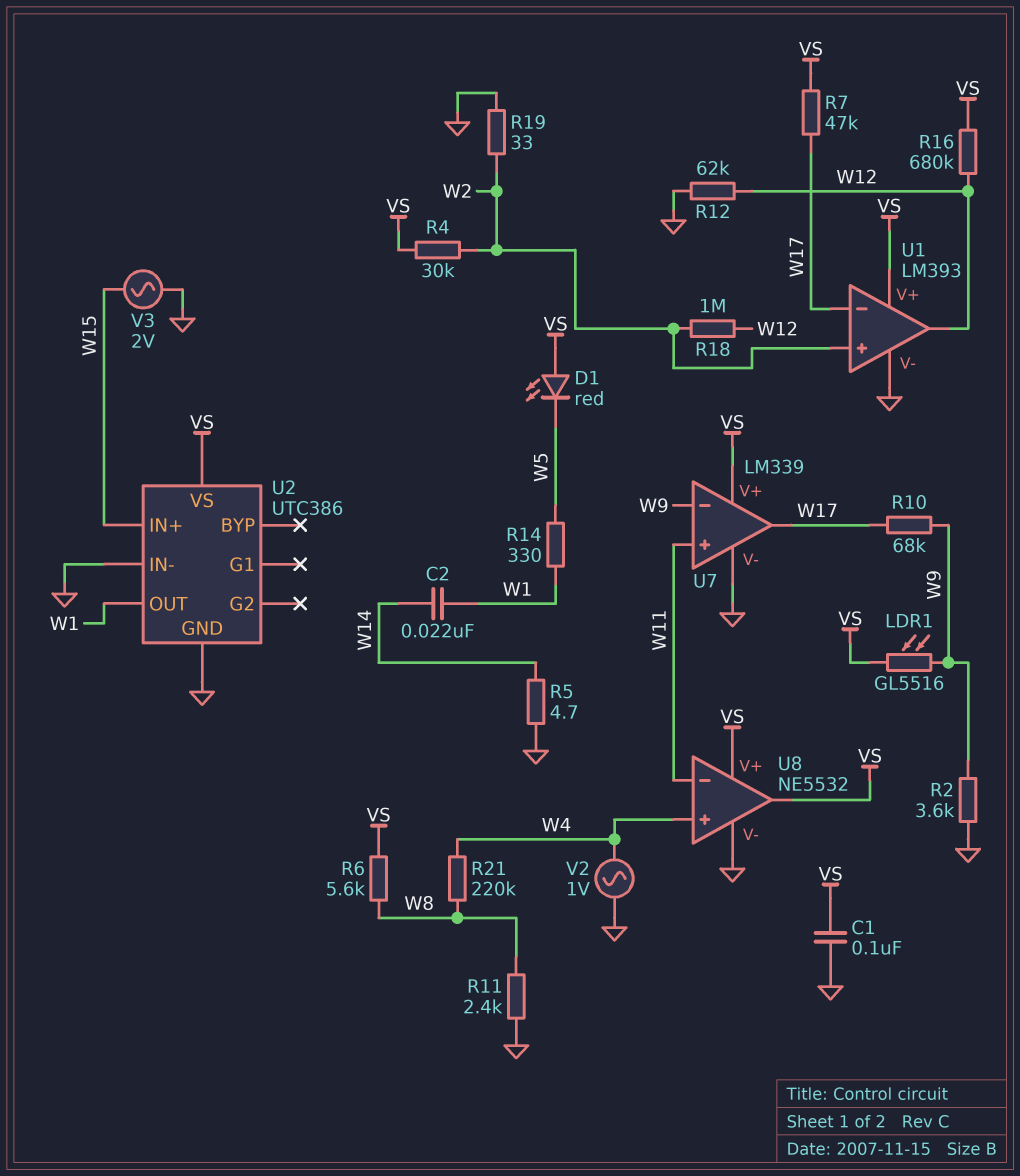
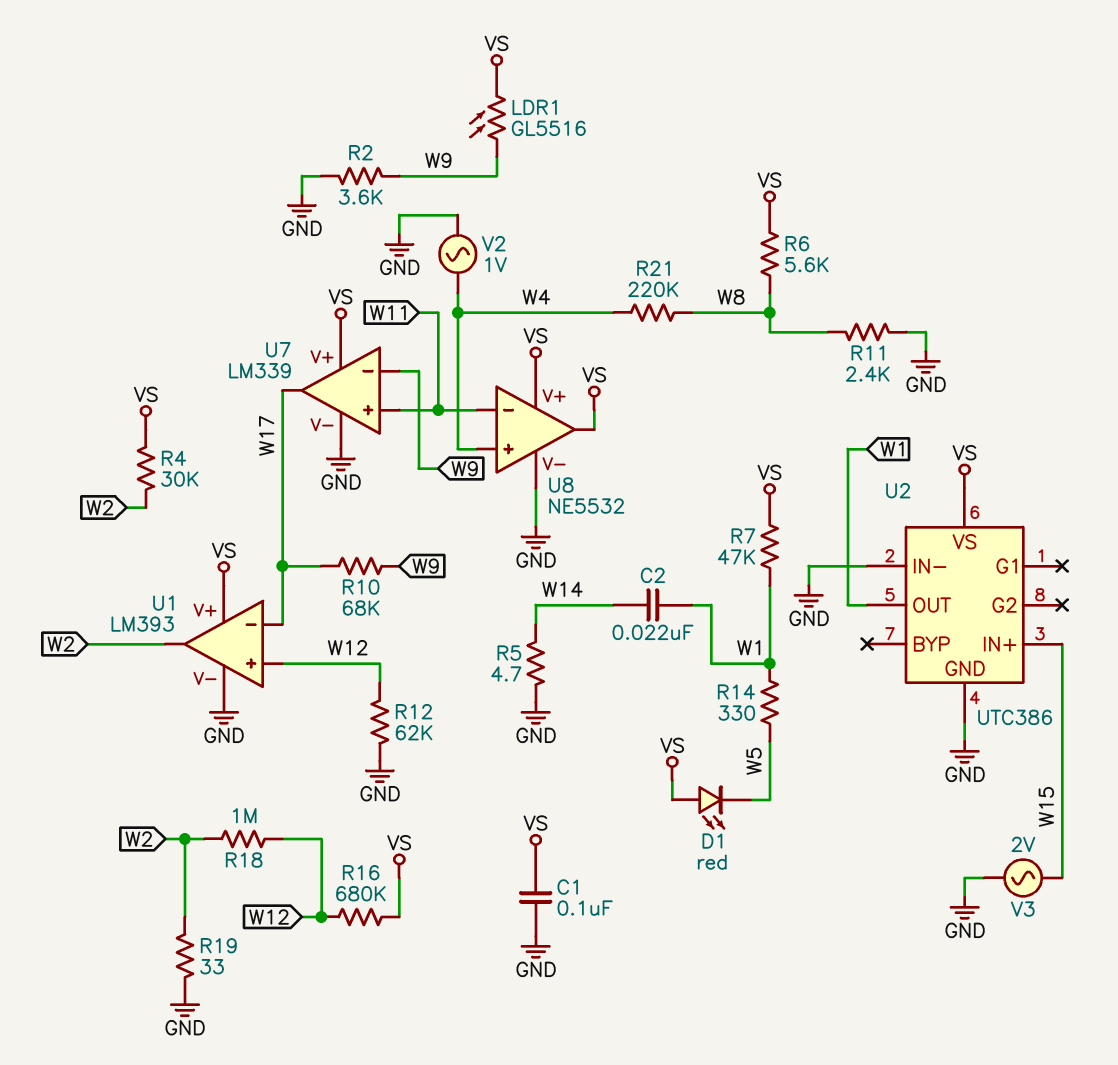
R7: 47k (VS, W17) -> 47k (VS, W1)
U1 pin in+: W2 -> W12
U1 pin out: W12 -> W2

